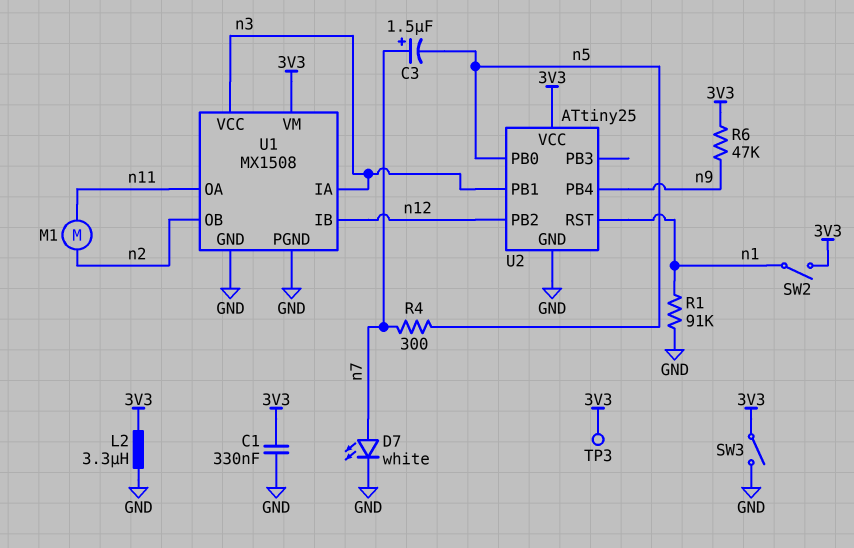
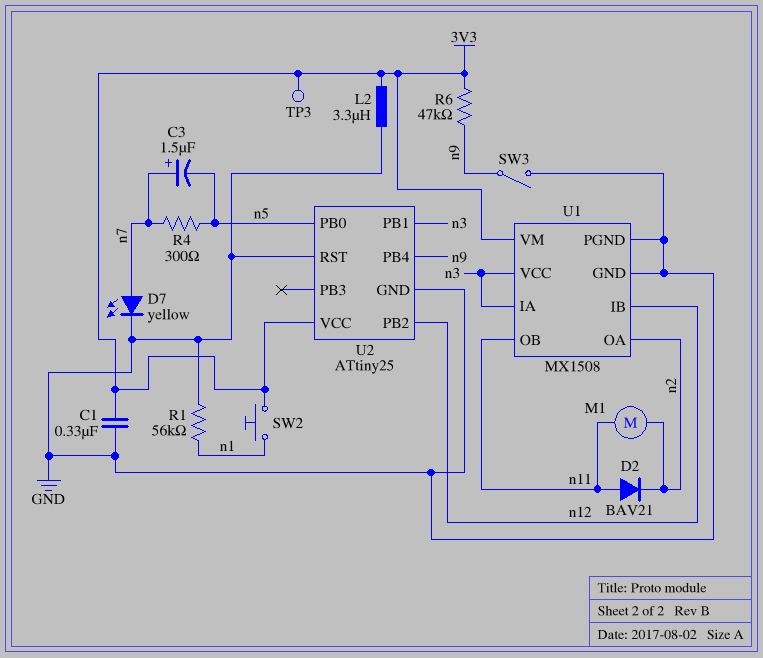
D2: none -> diode BAV21 (A n11, K n2)
D7: LED white (A n7, K GND) -> LED yellow (A n7, K GND)
R1: 91k (GND, n1) -> 56k (GND, n1)
SW2: switch (3V3, n1) -> button (3V3, n1)
SW3: switch (3V3, GND) -> switch (GND, n9)
U1 pin OA: n11 -> n2
U1 pin OB: n2 -> n11
U2 pin RST: n1 -> GND

